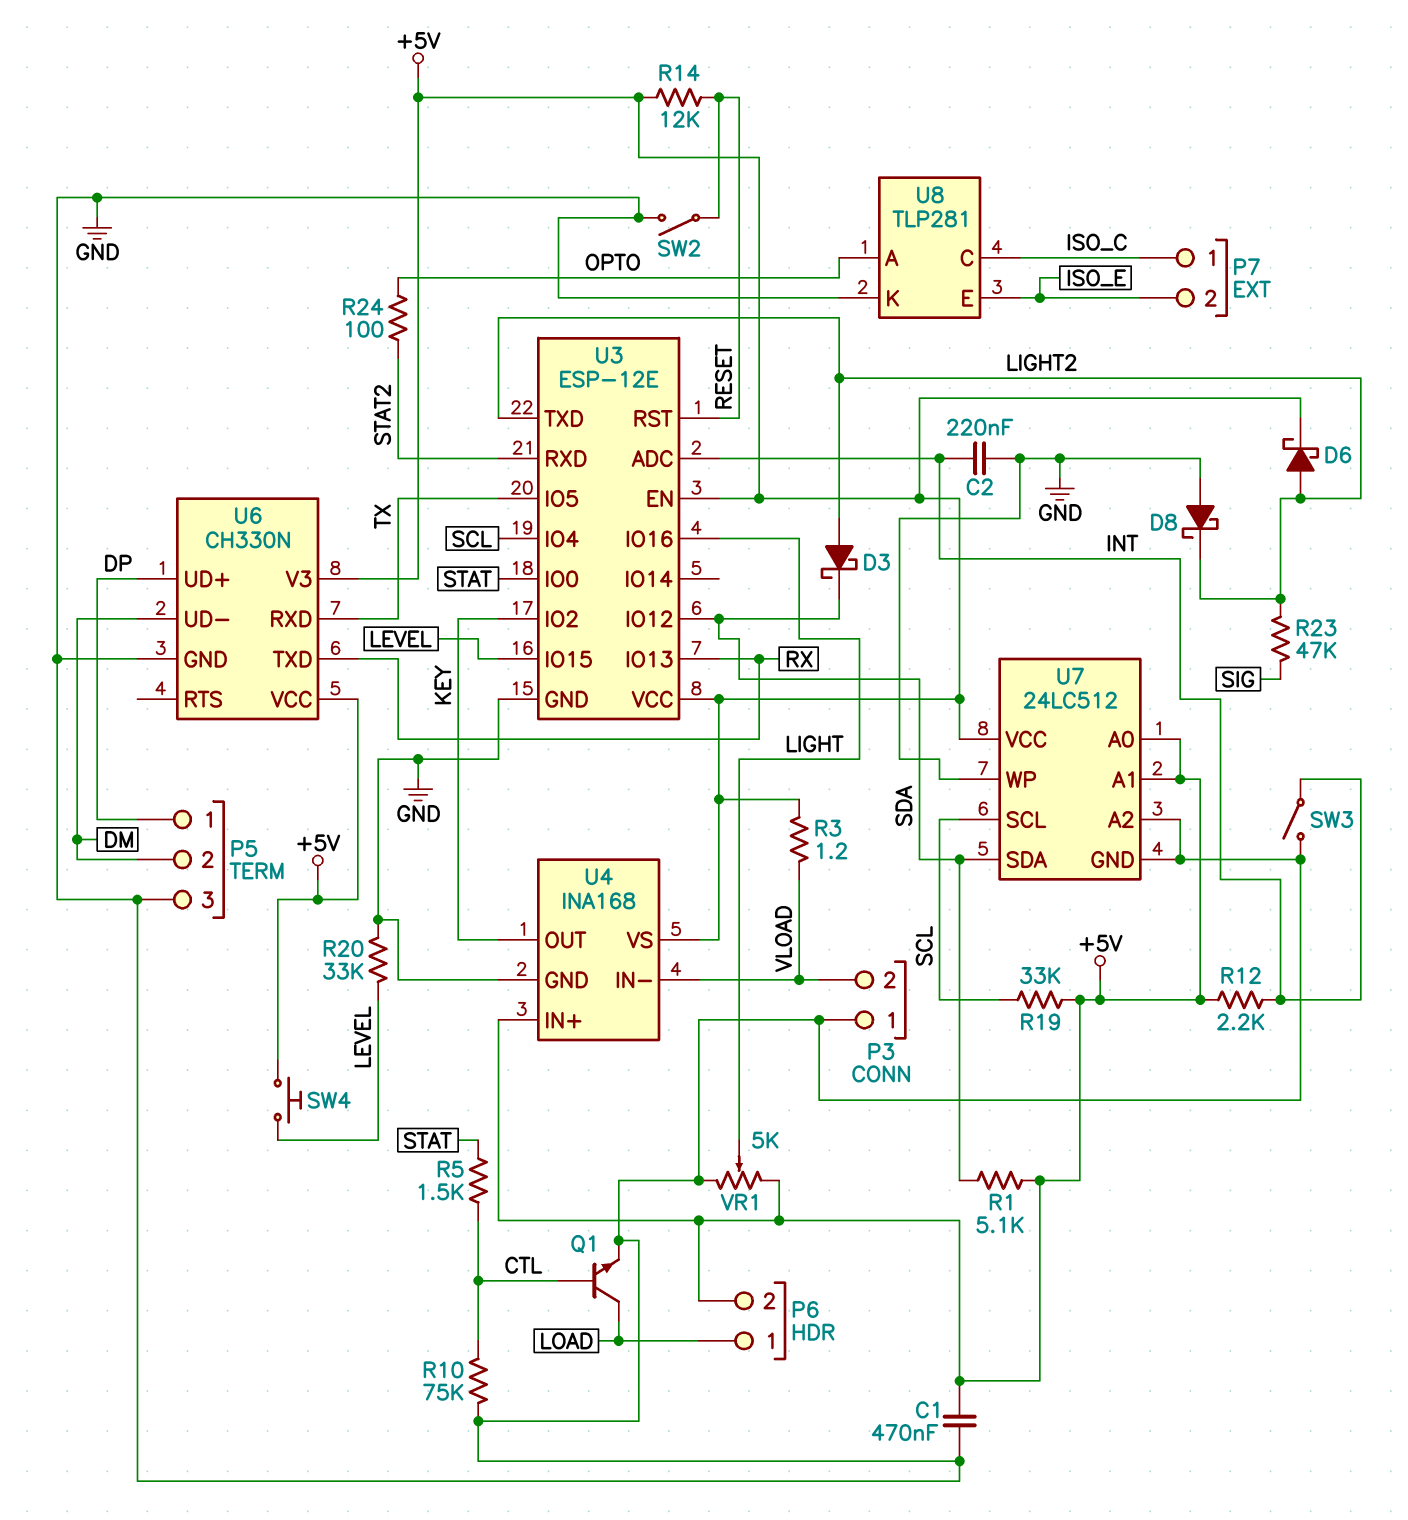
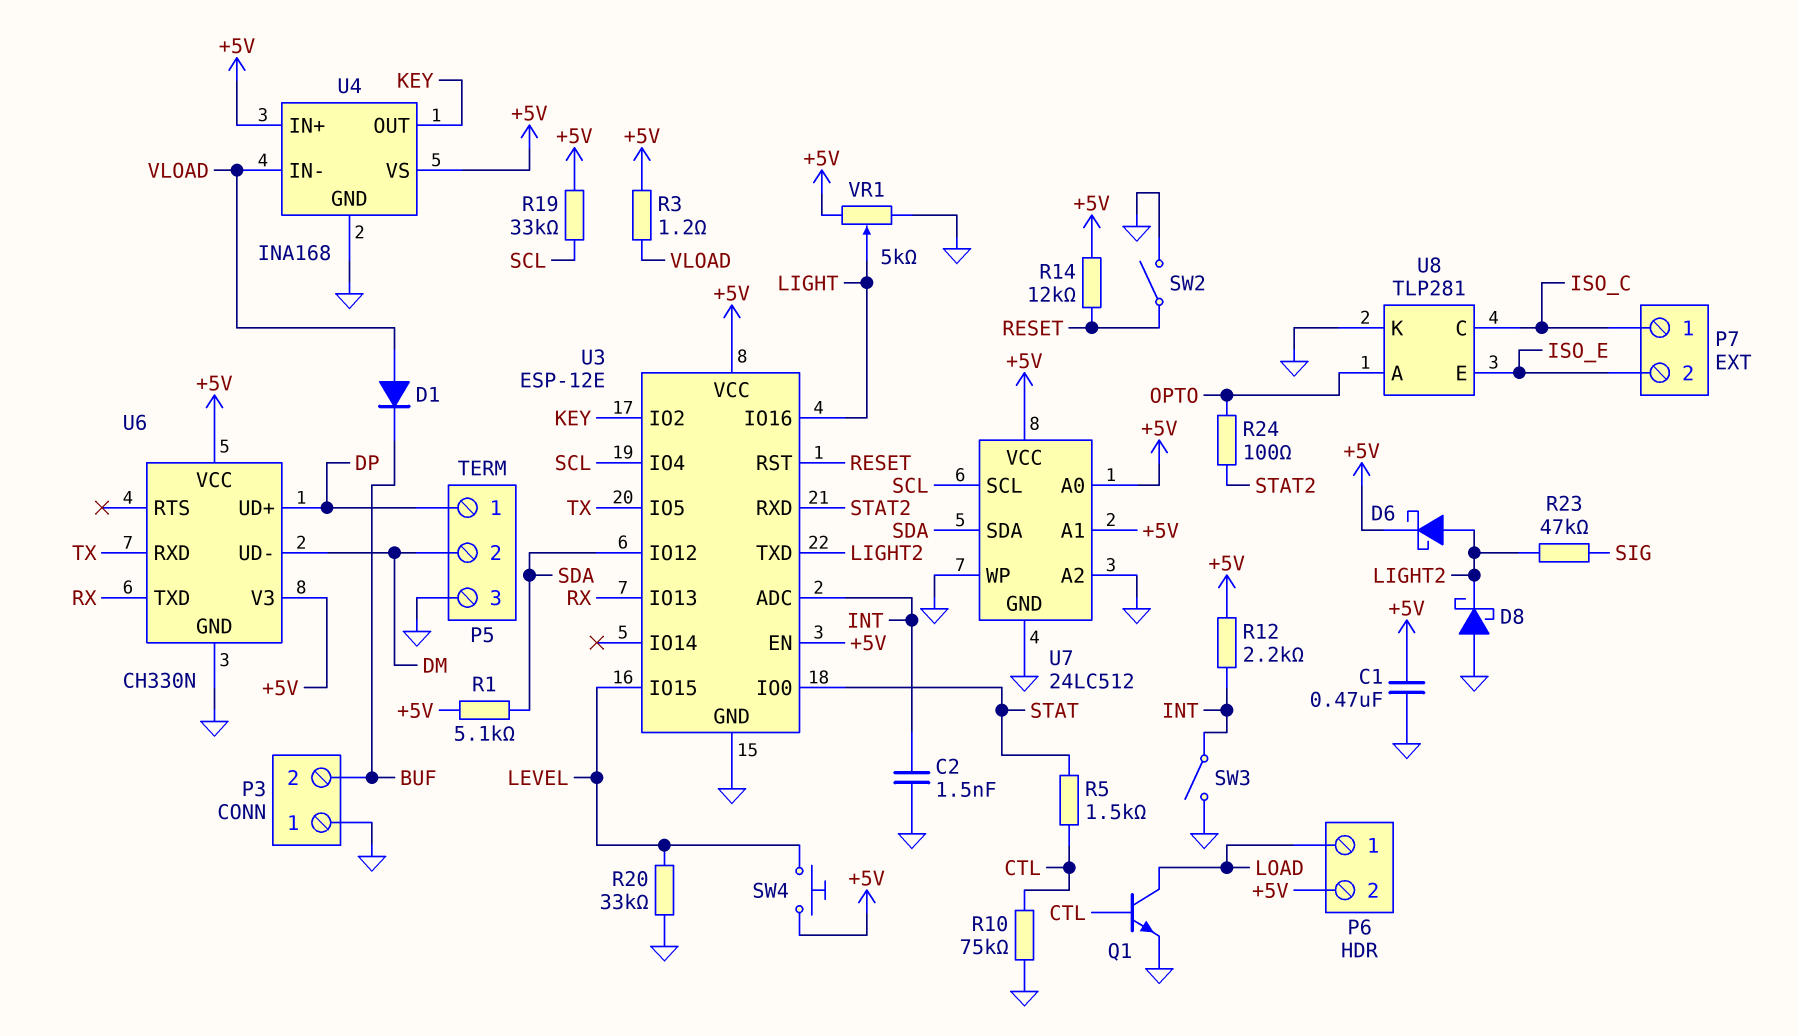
C2: 220nF (GND, INT) -> 1.5nF (GND, INT)
D1: none -> diode (A VLOAD, K BUF)
D3: schottky (A LIGHT2, K SDA) -> none
P3 pin 2: VLOAD -> BUF

